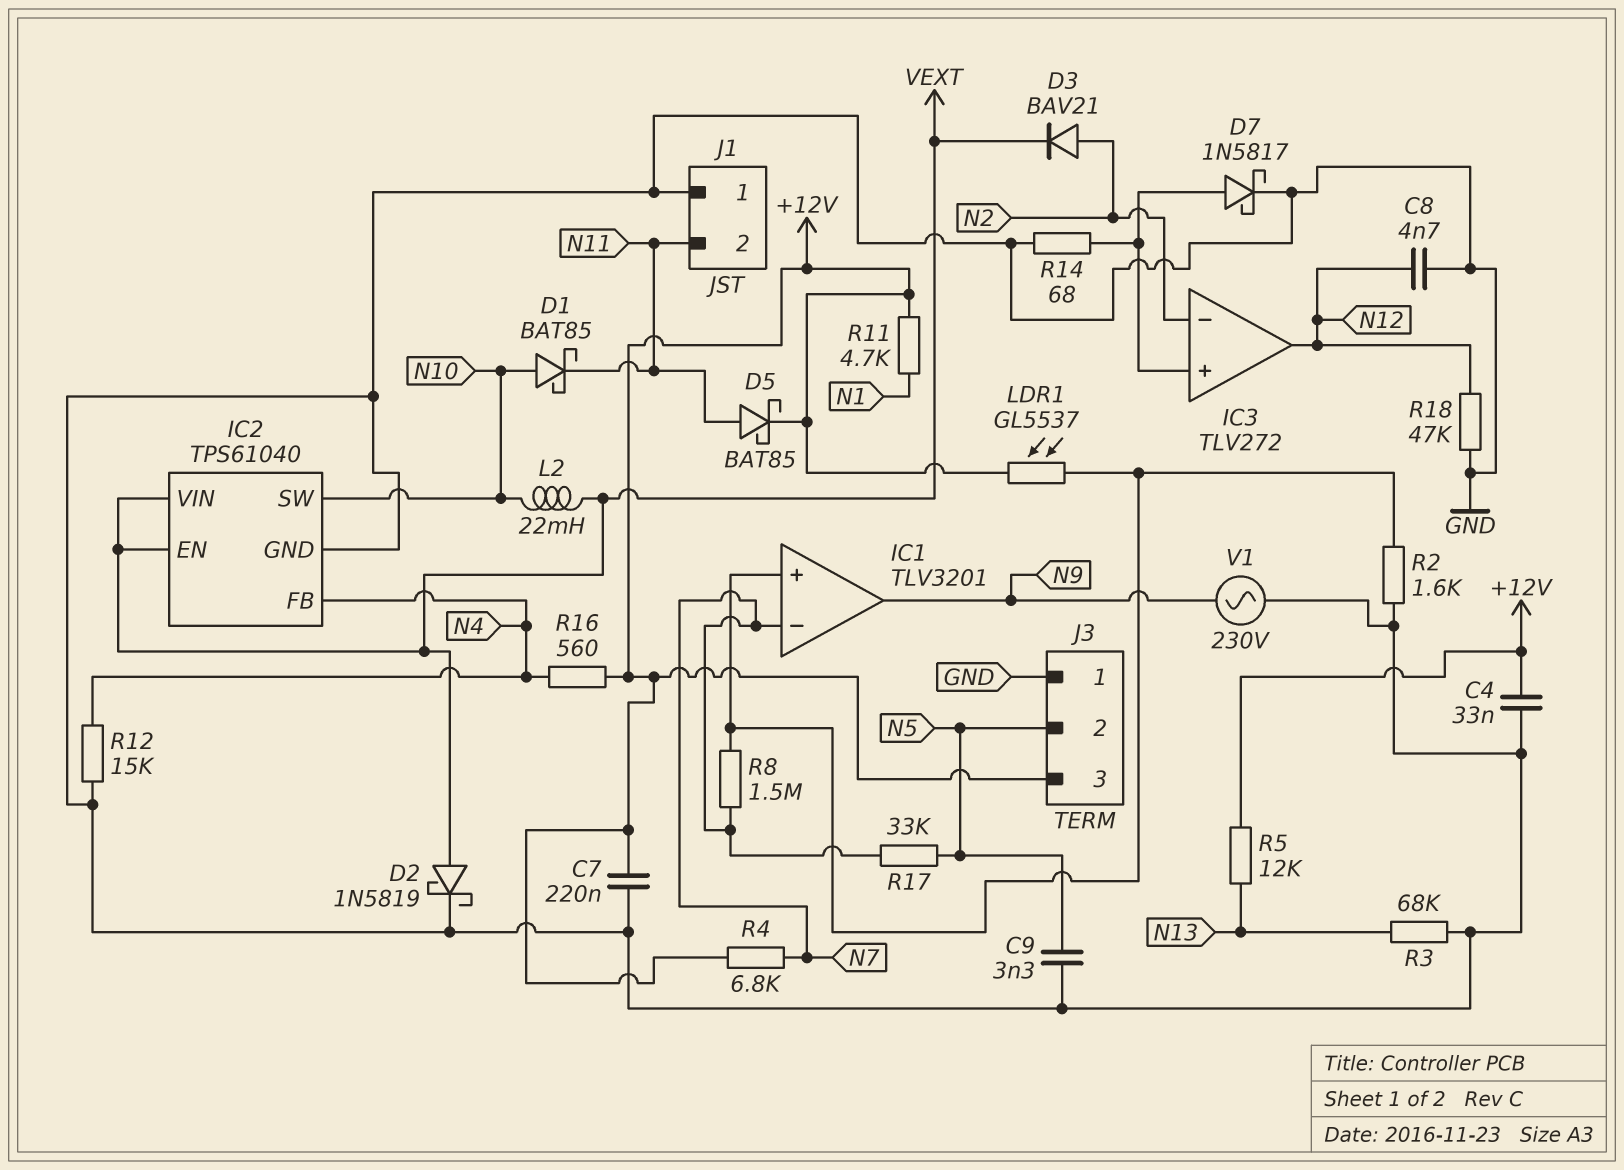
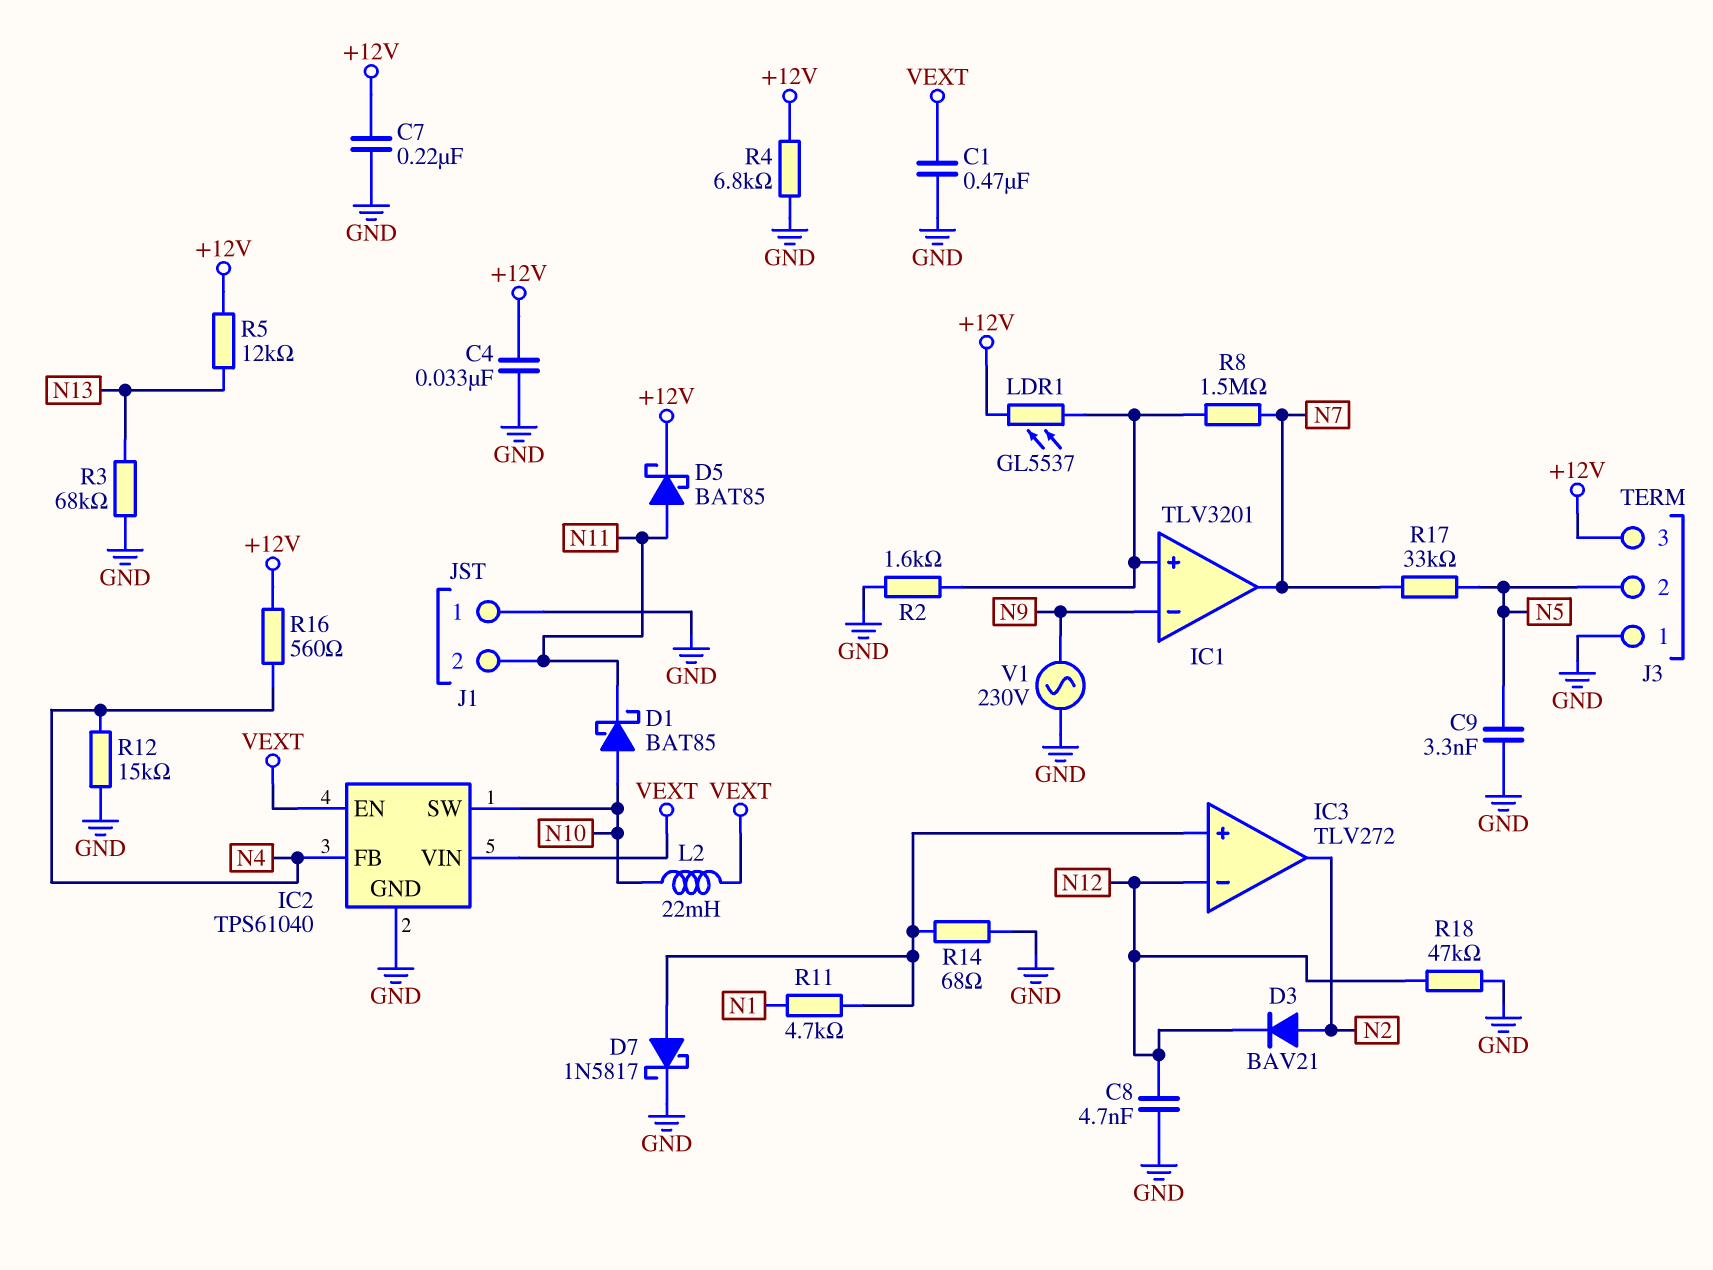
C1: none -> 470nF (GND, VEXT)
D2: schottky 1N5819 (A VEXT, K GND) -> none
D3: diode BAV21 (A N2, K VEXT) -> diode BAV21 (A N2, K N12)
IC1 pin in-: N7 -> N9
IC1 pin out: N9 -> N7
IC3 pin in-: N2 -> N12
IC3 pin out: N12 -> N2
R4: 6.8k (+12V, N7) -> 6.8k (+12V, GND)
R11: 4.7k (+12V, N1) -> 4.7k (IC3/in+, N1)

